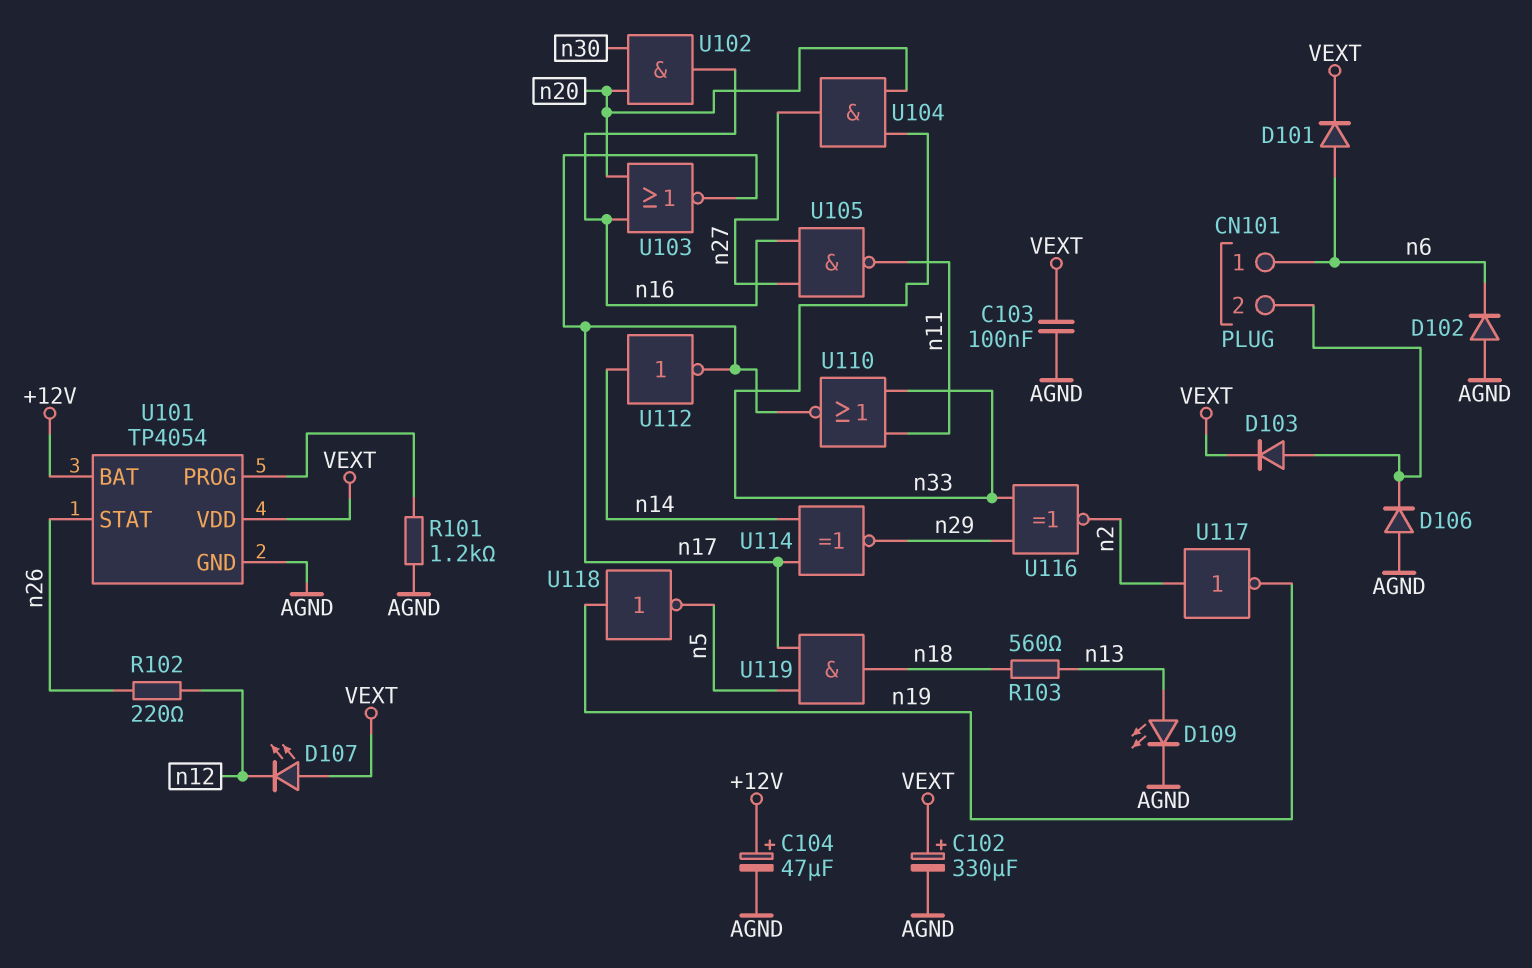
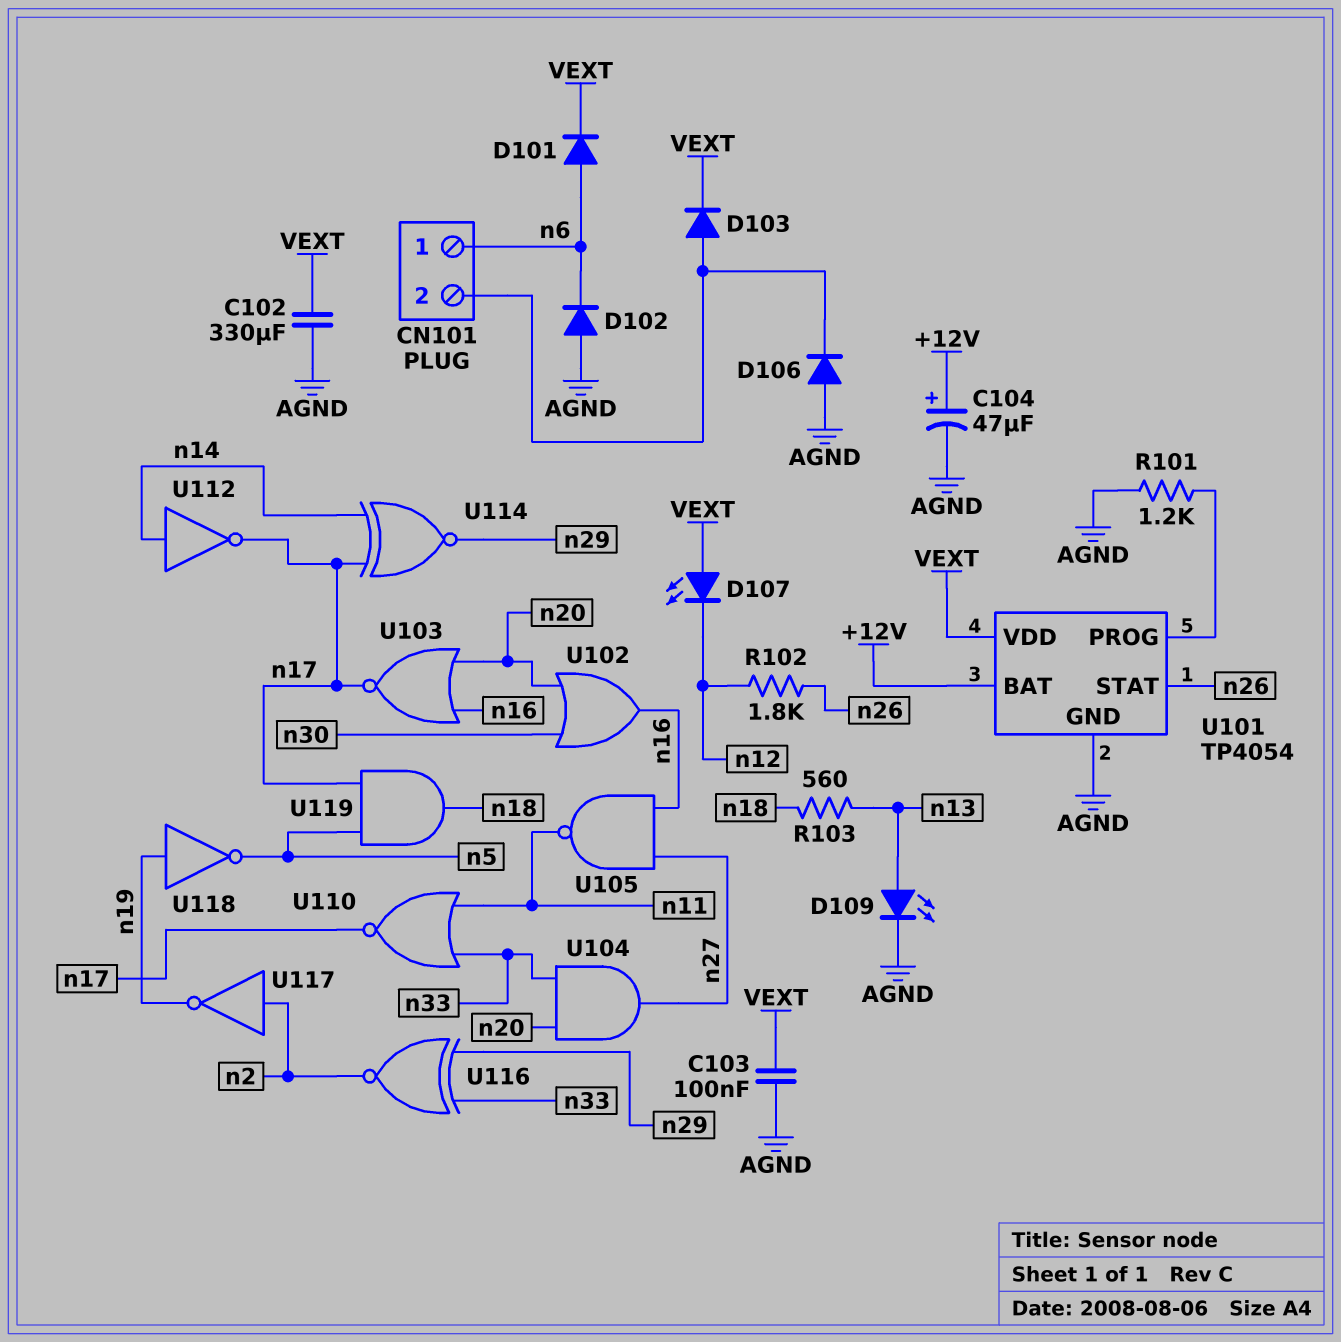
C102: 330uF (plus VEXT, minus AGND) -> 330uF (AGND, VEXT)
R102: 220 (n12, n26) -> 1.8k (n12, n26)
U102: AND (in n20, in n30, out n16) -> OR (in n20, in n30, out n16)

